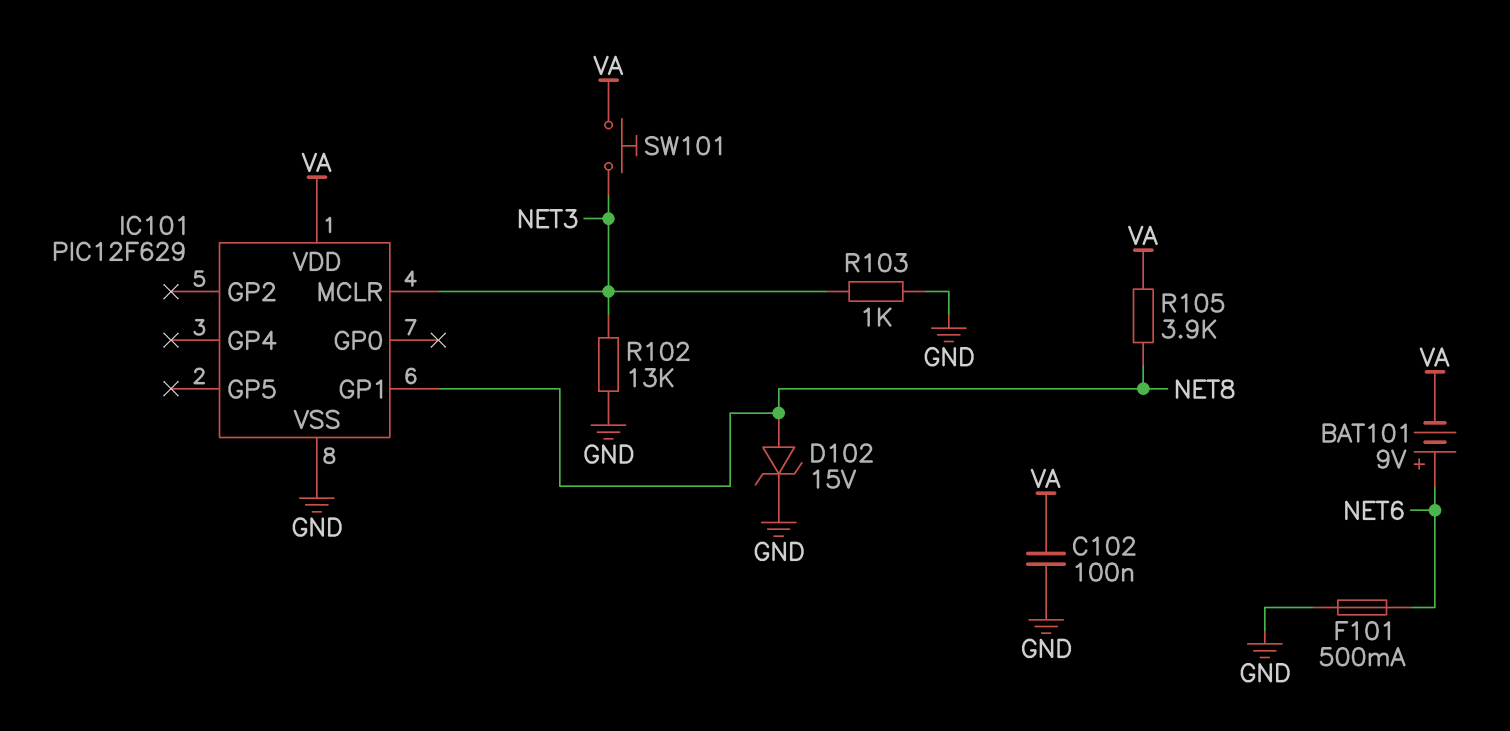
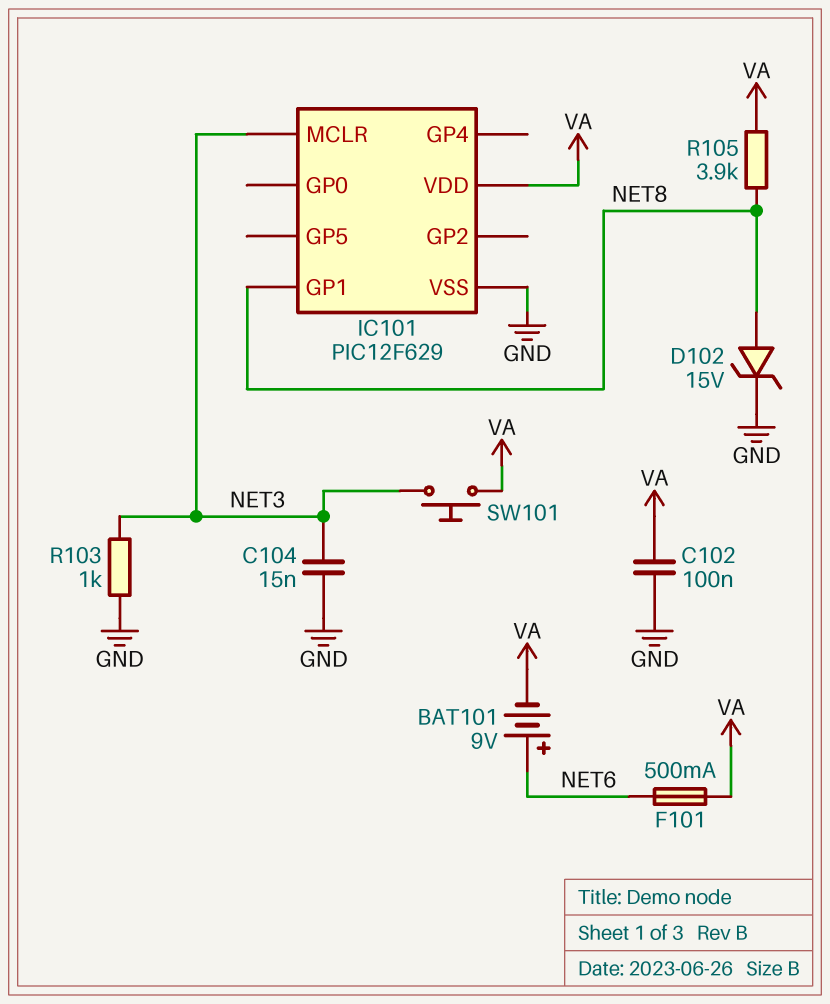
C104: none -> 15nF (GND, NET3)
F101: 500mA (GND, NET6) -> 500mA (NET6, VA)
R102: 13k (GND, NET3) -> none

